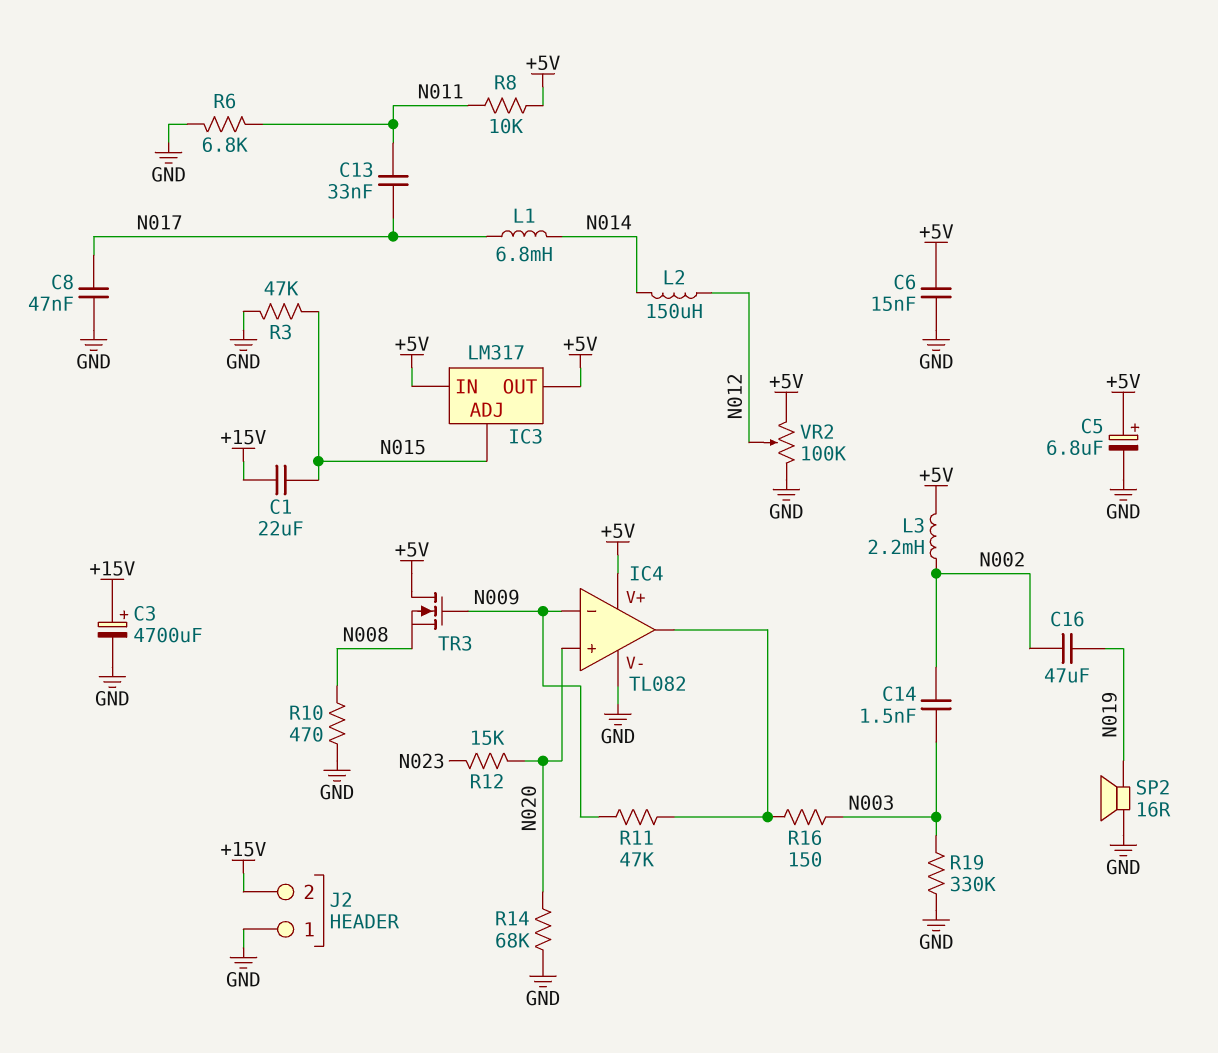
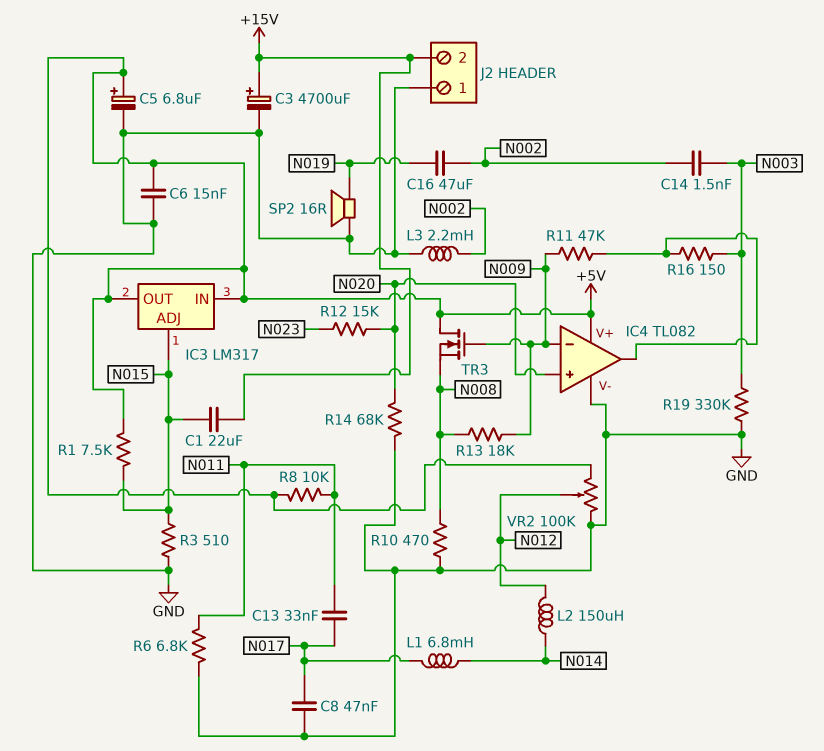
L3: 2.2mH (+5V, N002) -> 2.2mH (GND, N002)
R1: none -> 7.5k (+5V, N015)
R3: 47k (GND, N015) -> 510 (GND, N015)
R13: none -> 18k (N008, N009)

